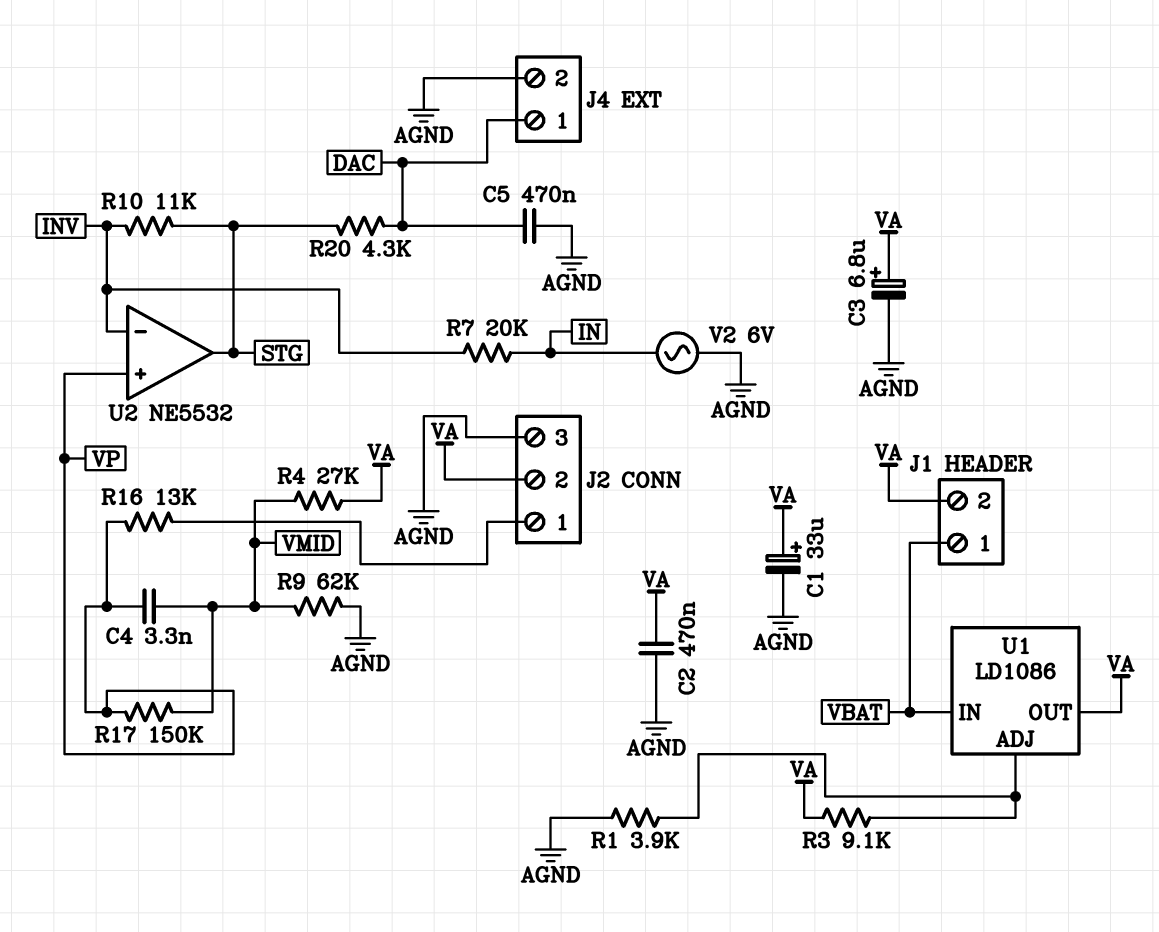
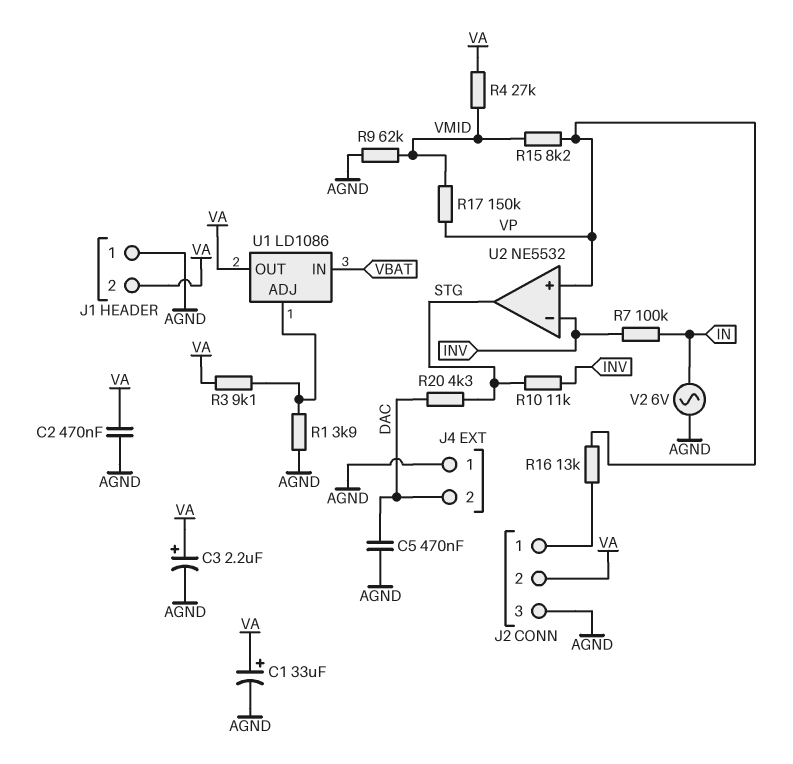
C3: 6.8uF (plus VA, minus AGND) -> 2.2uF (plus VA, minus AGND)
C4: 3.3nF (VMID, VP) -> none
J1 pin 1: VBAT -> AGND
J4 pin 1: DAC -> AGND
J4 pin 2: AGND -> DAC
R7: 20k (IN, INV) -> 100k (IN, INV)
R15: none -> 8.2k (VMID, VP)

